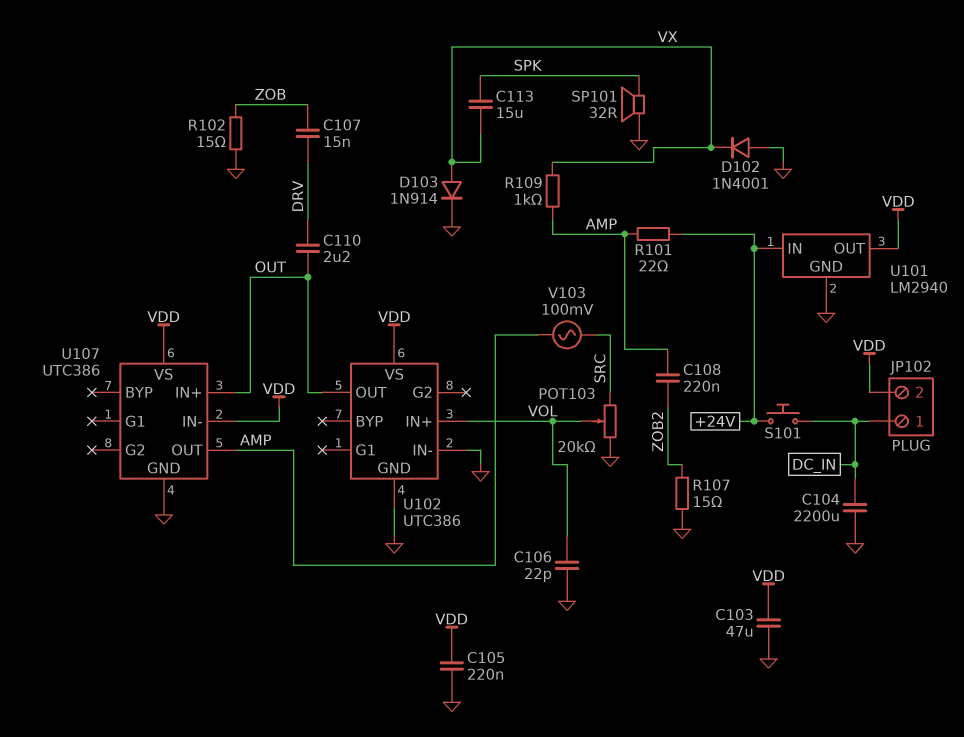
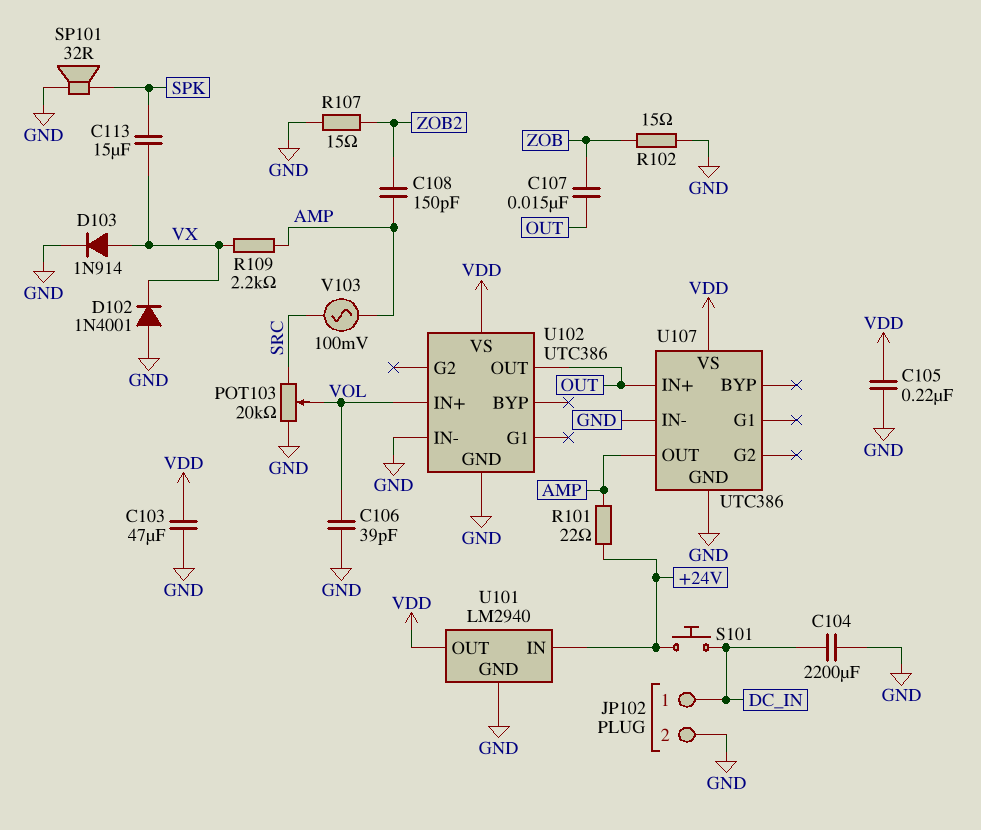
C106: 22pF (GND, VOL) -> 39pF (GND, VOL)
C107: 15nF (DRV, ZOB) -> 15nF (OUT, ZOB)
C108: 220nF (AMP, ZOB2) -> 150pF (AMP, ZOB2)
C110: 2.2uF (DRV, OUT) -> none
JP102 pin 2: VDD -> GND
R109: 1k (AMP, VX) -> 2.2k (AMP, VX)
U107 pin IN-: VDD -> GND

